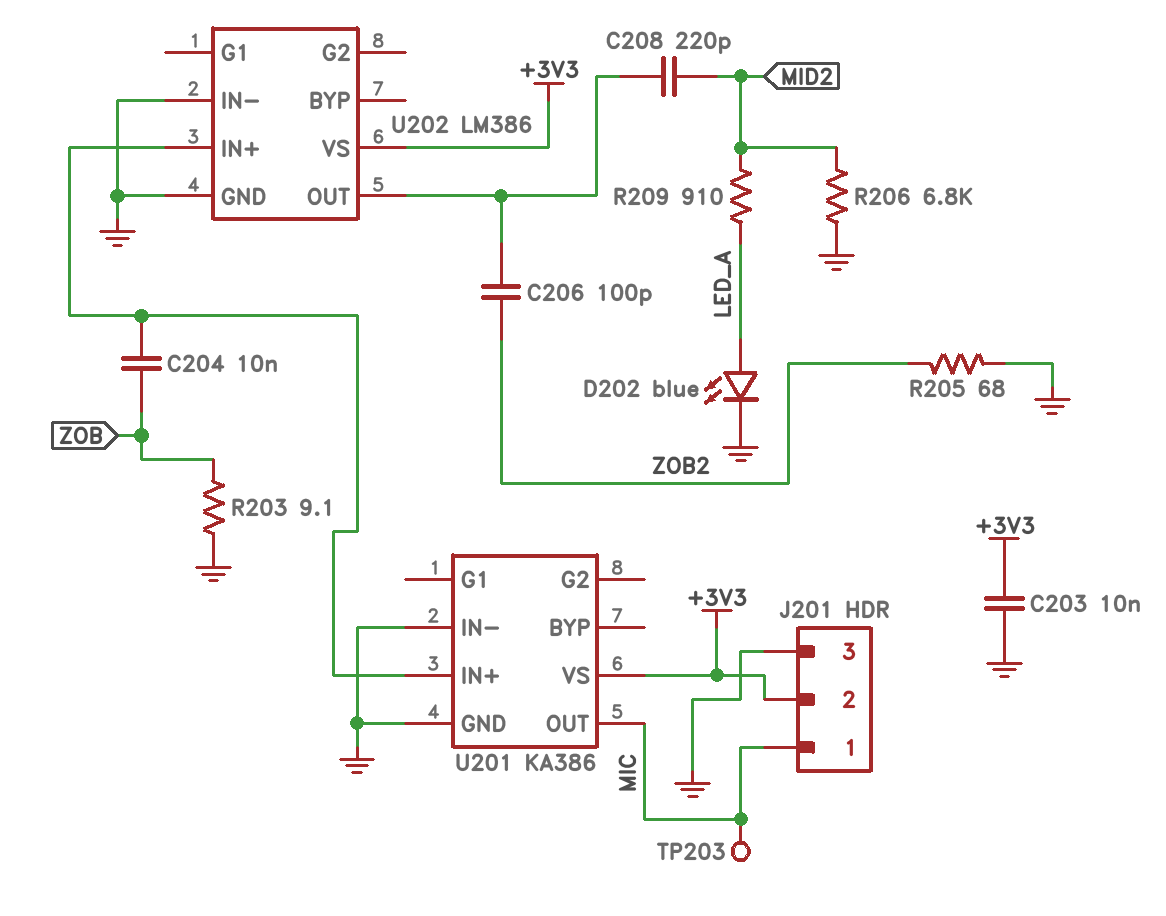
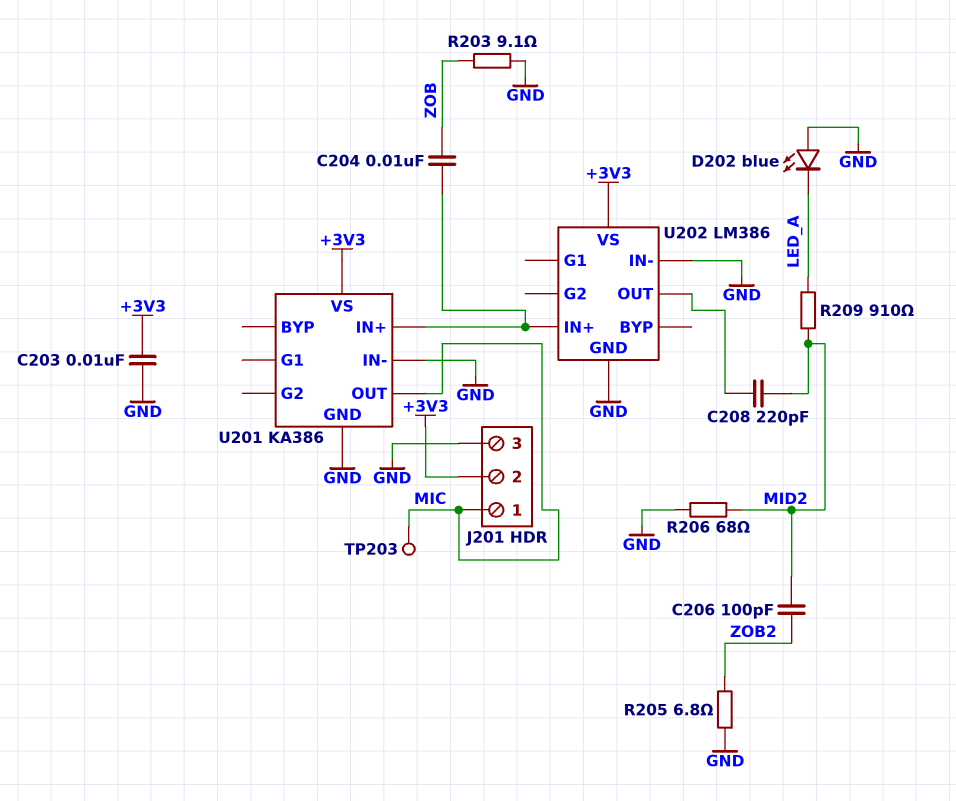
C206: 100pF (U202/OUT, ZOB2) -> 100pF (MID2, ZOB2)
D202: LED blue (A LED_A, K GND) -> LED blue (A GND, K LED_A)
R205: 68 (GND, ZOB2) -> 6.8 (GND, ZOB2)
R206: 6.8k (GND, MID2) -> 68 (GND, MID2)

